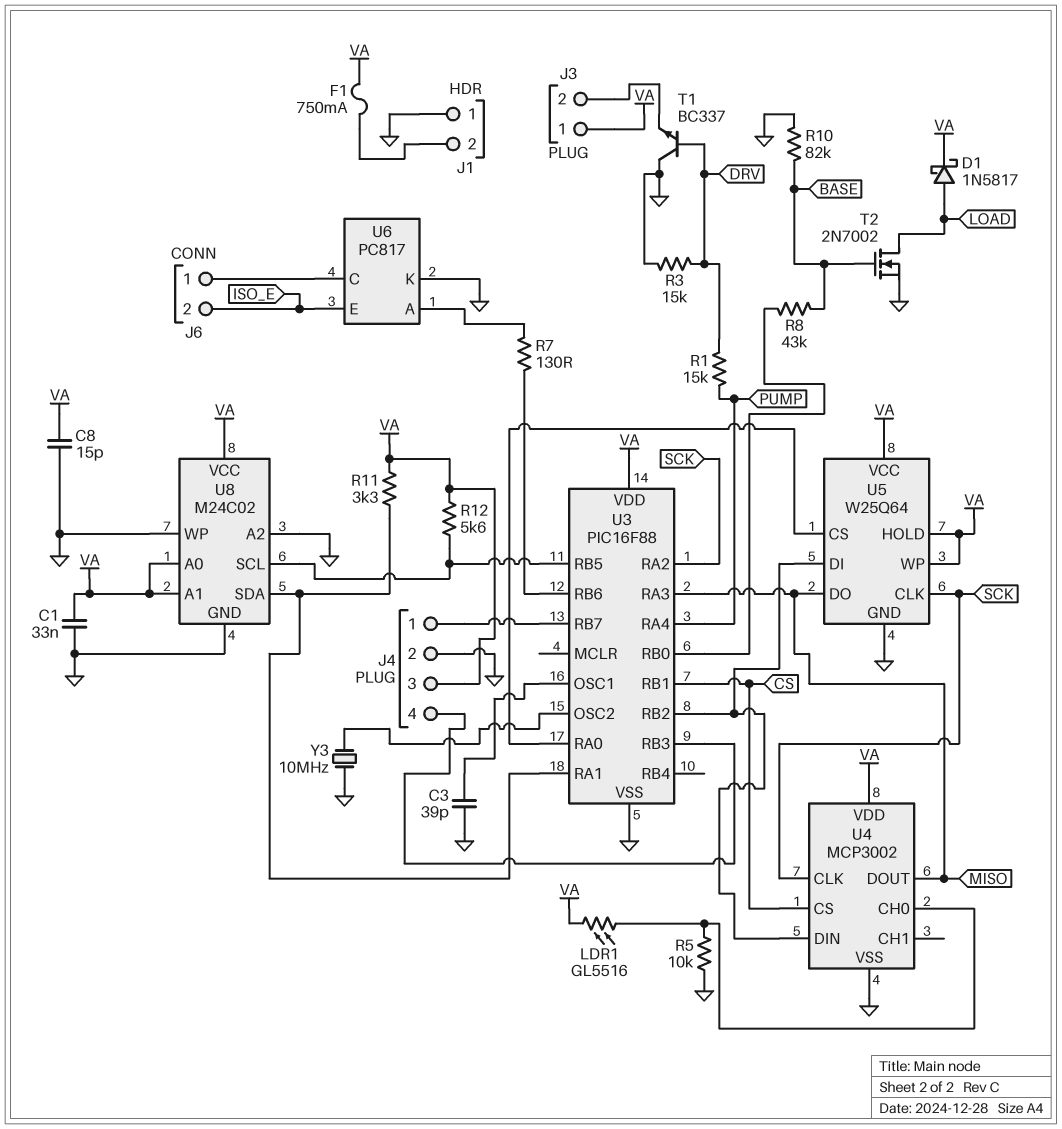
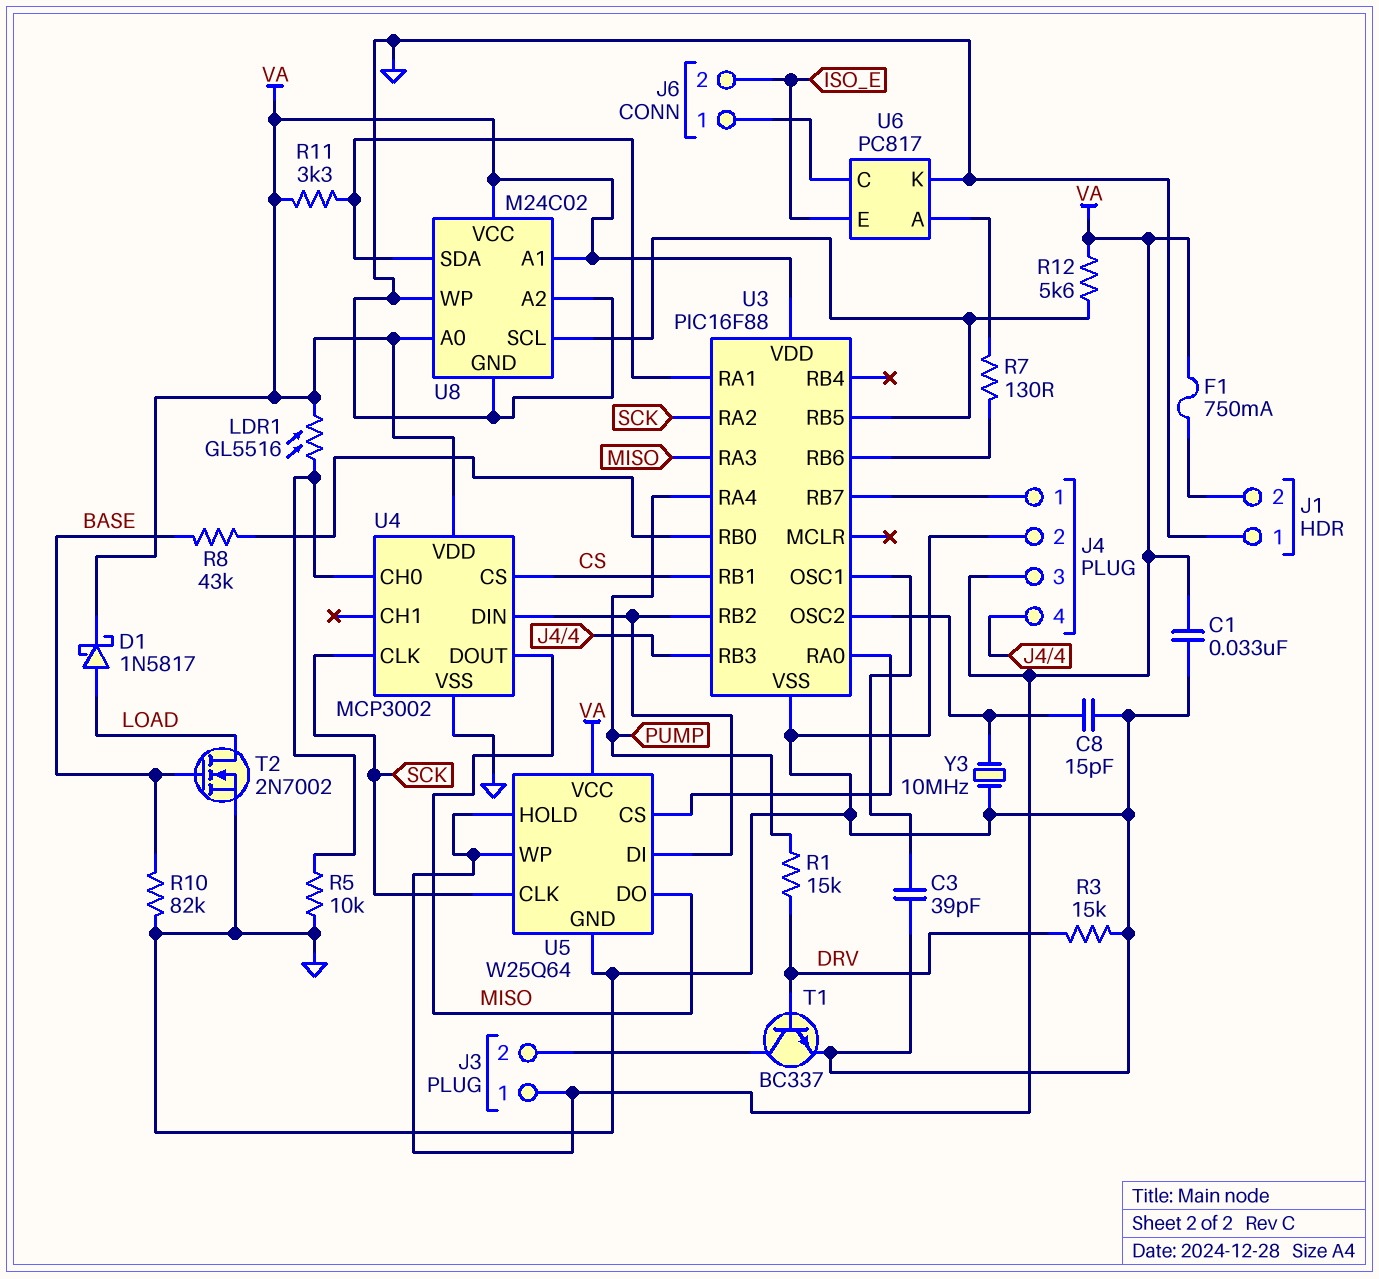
C8: 15pF (GND, VA) -> 15pF (GND, U3/OSC2)
T1: NPN BC337 (B DRV, C GND, E J3/2) -> NPN BC337 (B DRV, C J3/2, E GND)

